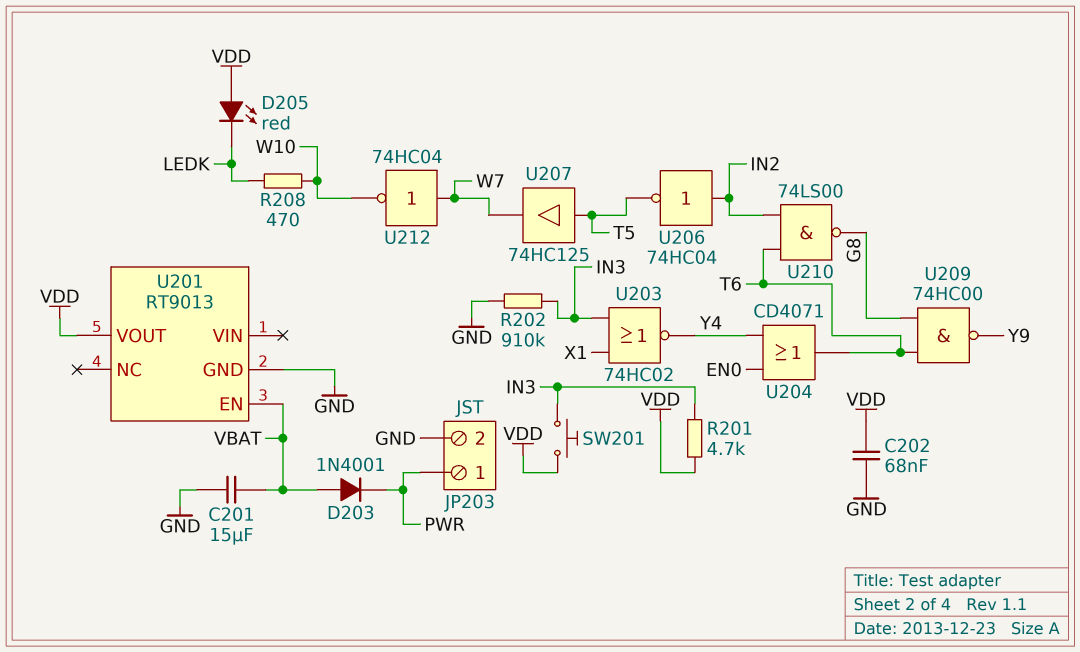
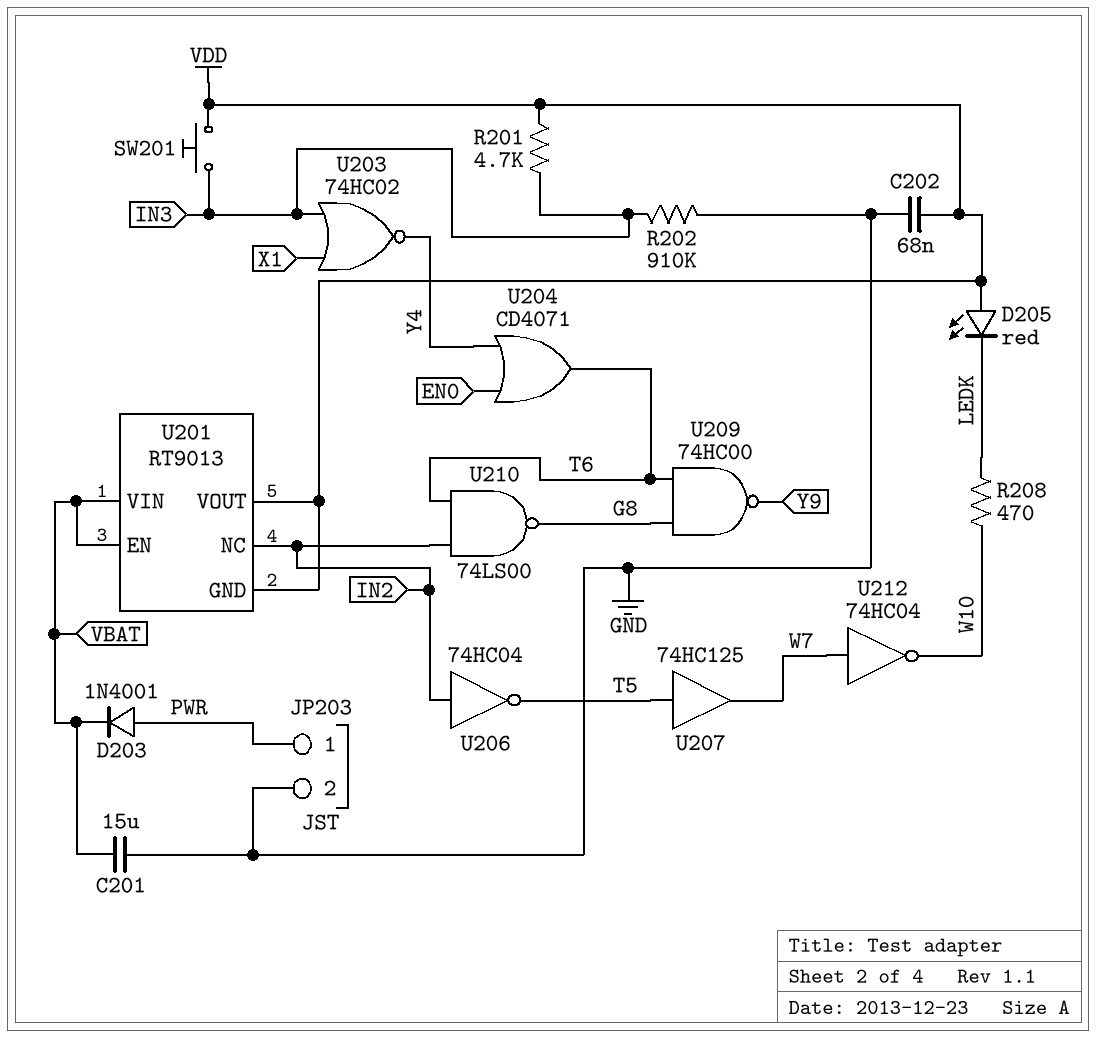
D203: diode 1N4001 (A VBAT, K PWR) -> diode 1N4001 (A PWR, K VBAT)
U201 pin GND: GND -> VDD
U201 pin NC: none -> IN2
U201 pin VIN: none -> VBAT

